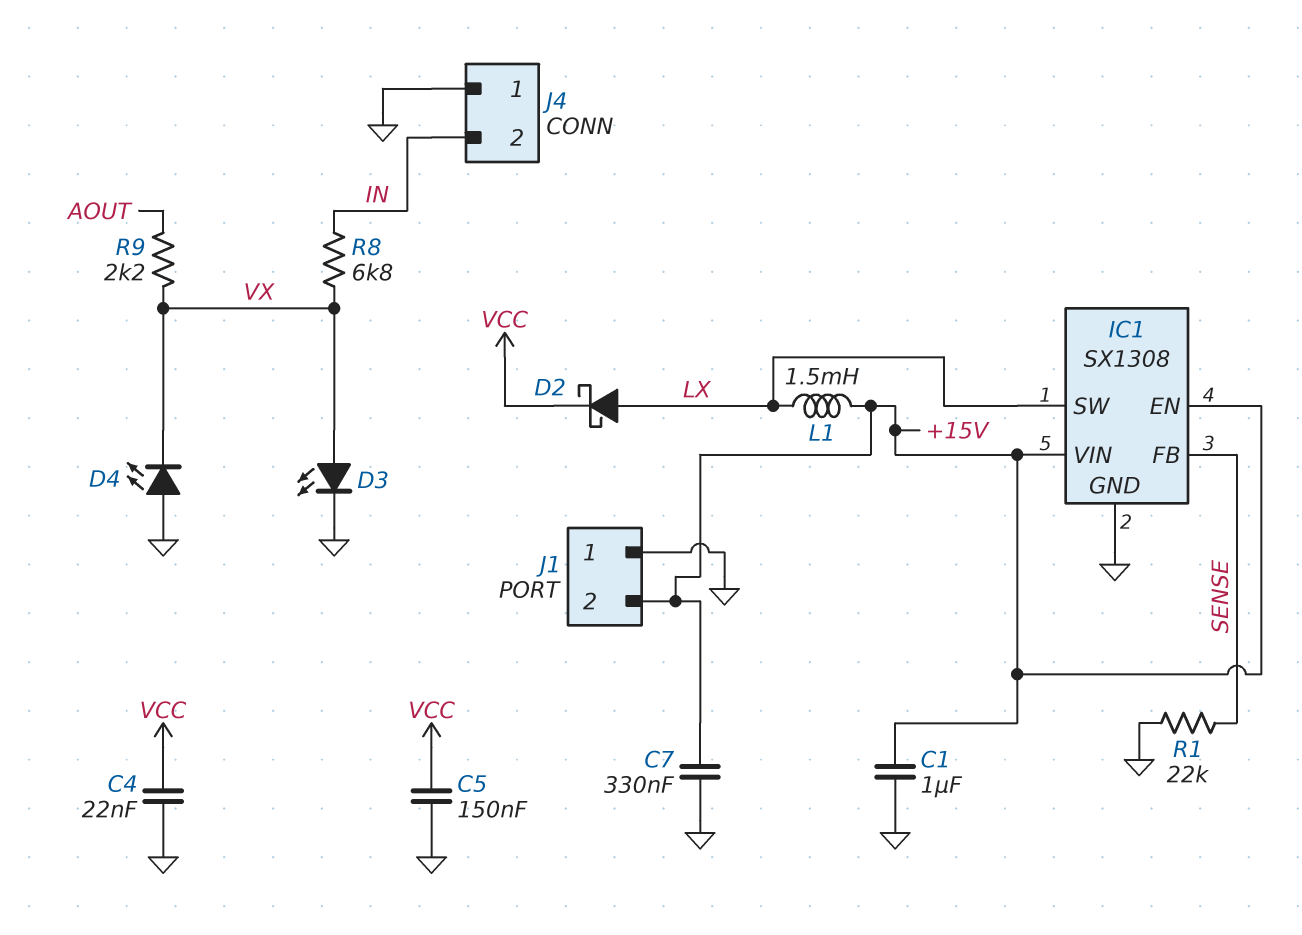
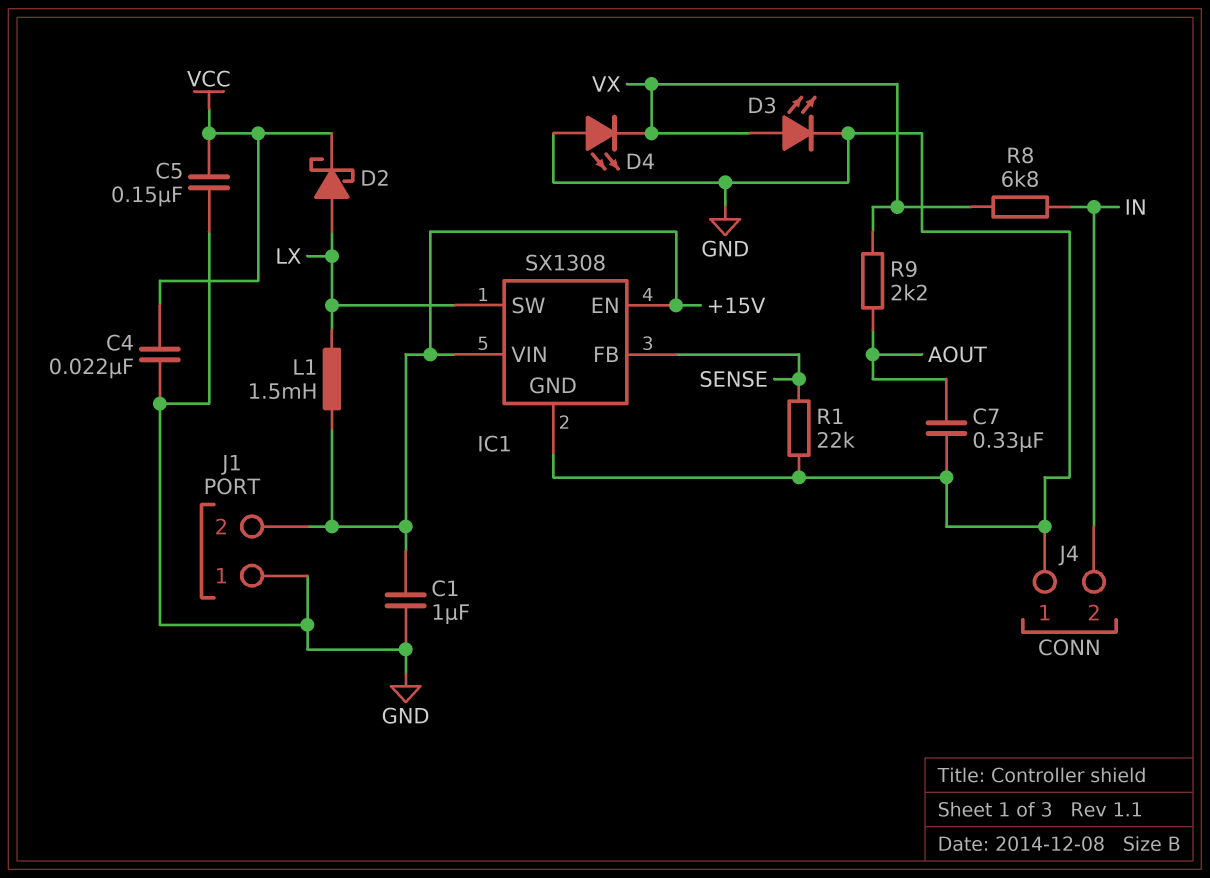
C7: 330nF (+15V, GND) -> 330nF (AOUT, GND)

